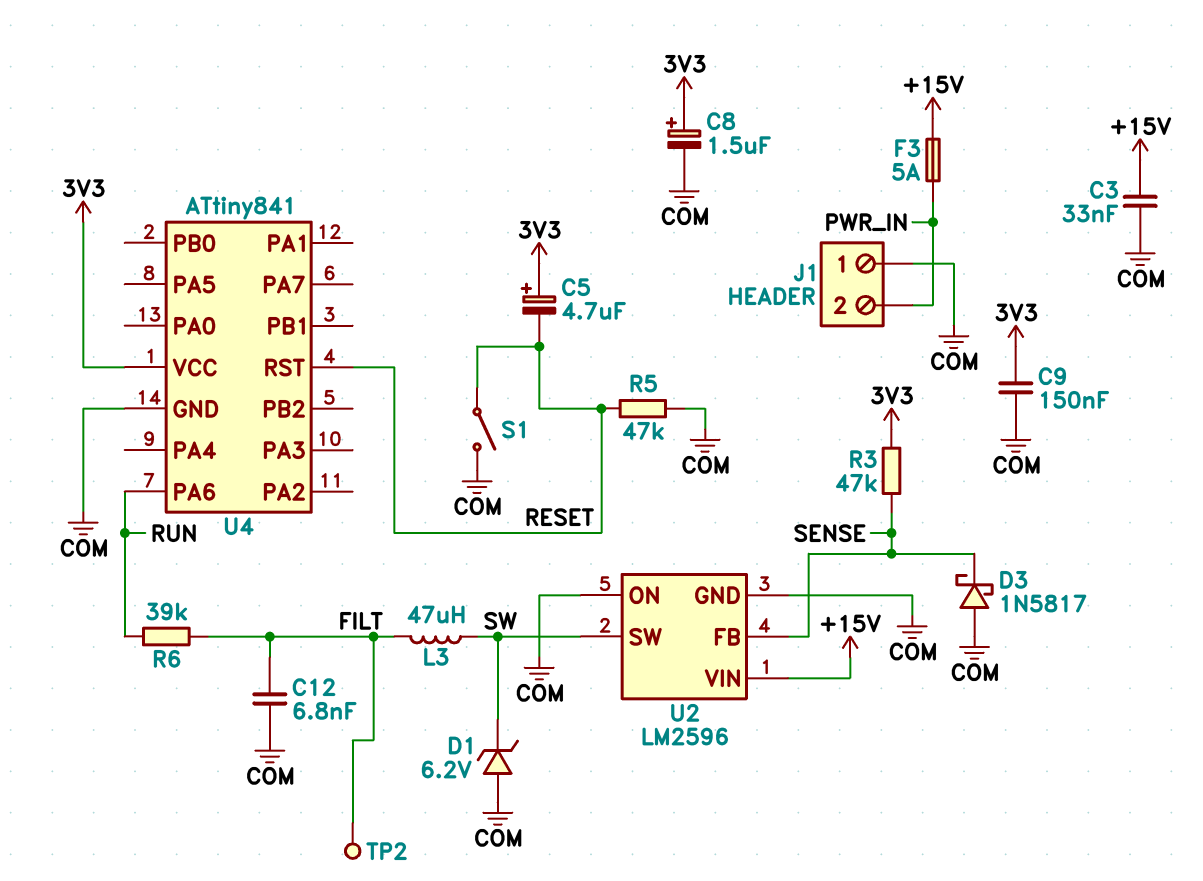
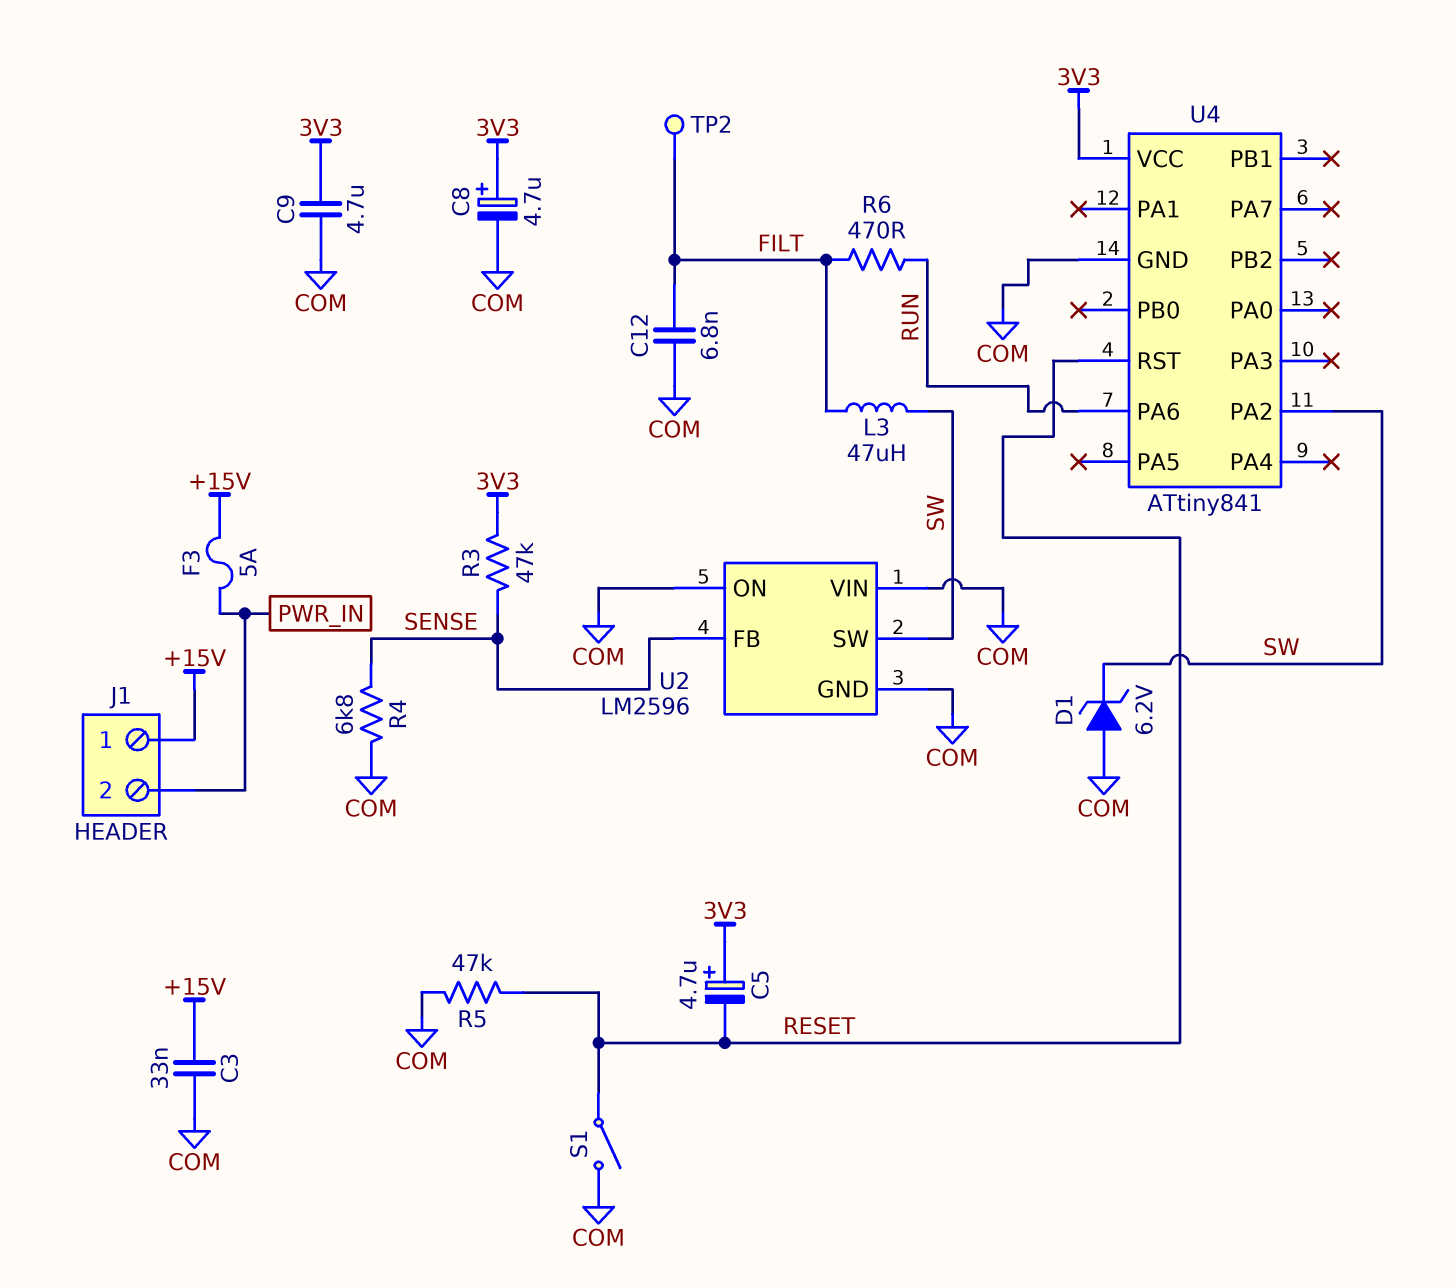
C8: 1.5uF (plus 3V3, minus COM) -> 4.7uF (plus 3V3, minus COM)
C9: 150nF (3V3, COM) -> 4.7uF (3V3, COM)
D3: schottky 1N5817 (A COM, K SENSE) -> none
J1 pin 1: COM -> +15V
R4: none -> 6.8k (COM, SENSE)
R6: 39k (FILT, RUN) -> 470 (FILT, RUN)
U2 pin VIN: +15V -> COM
U4 pin PA2: none -> SW

